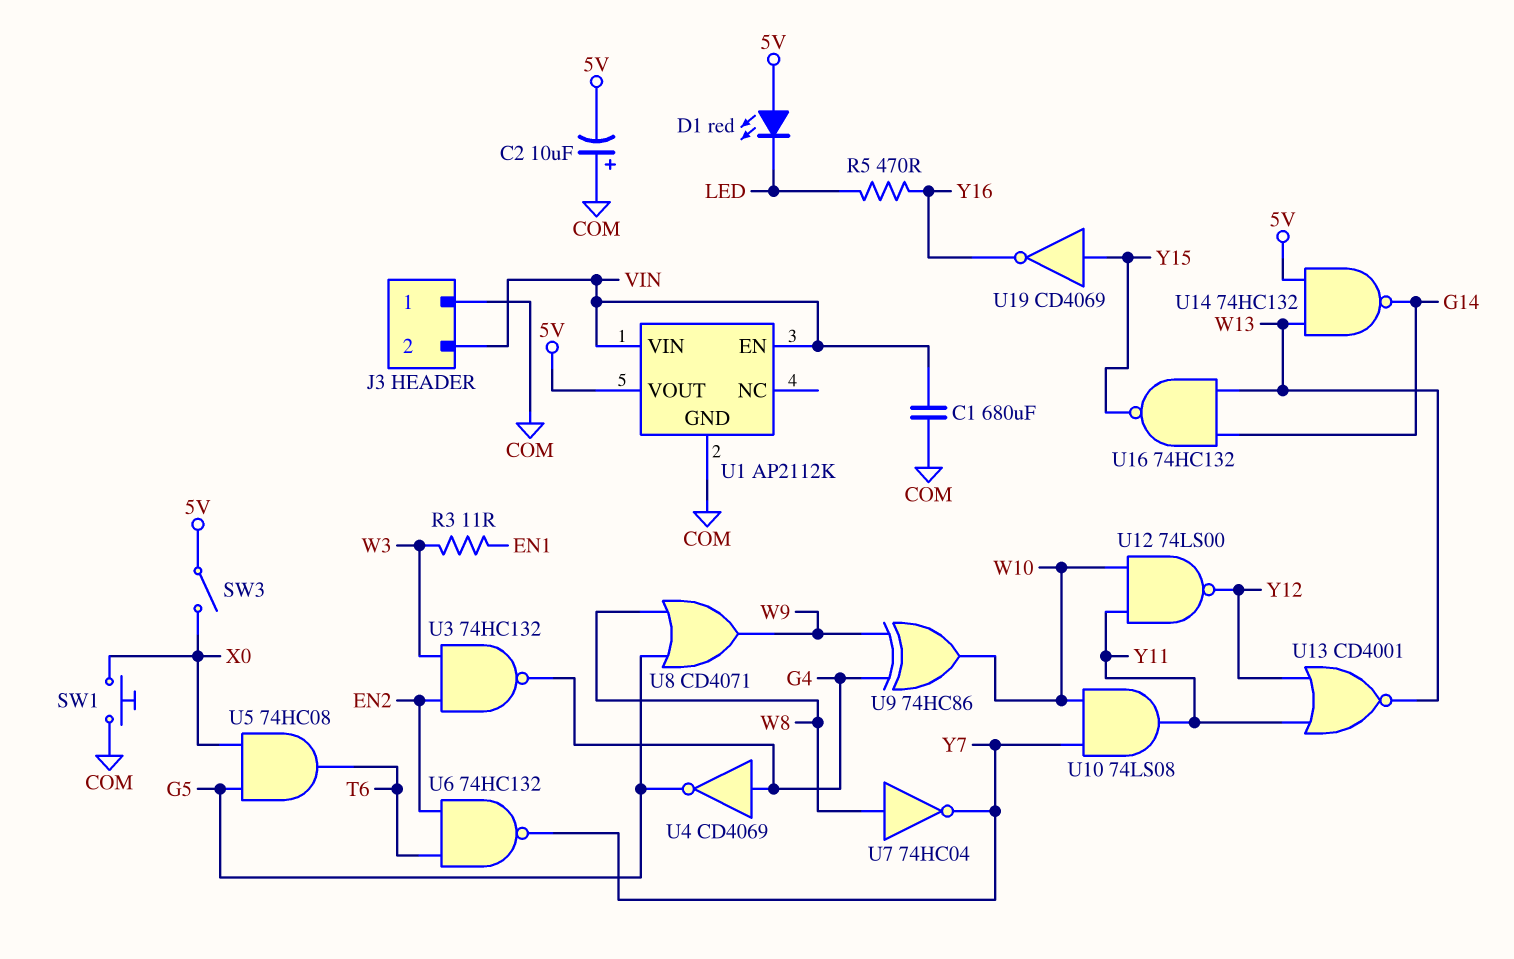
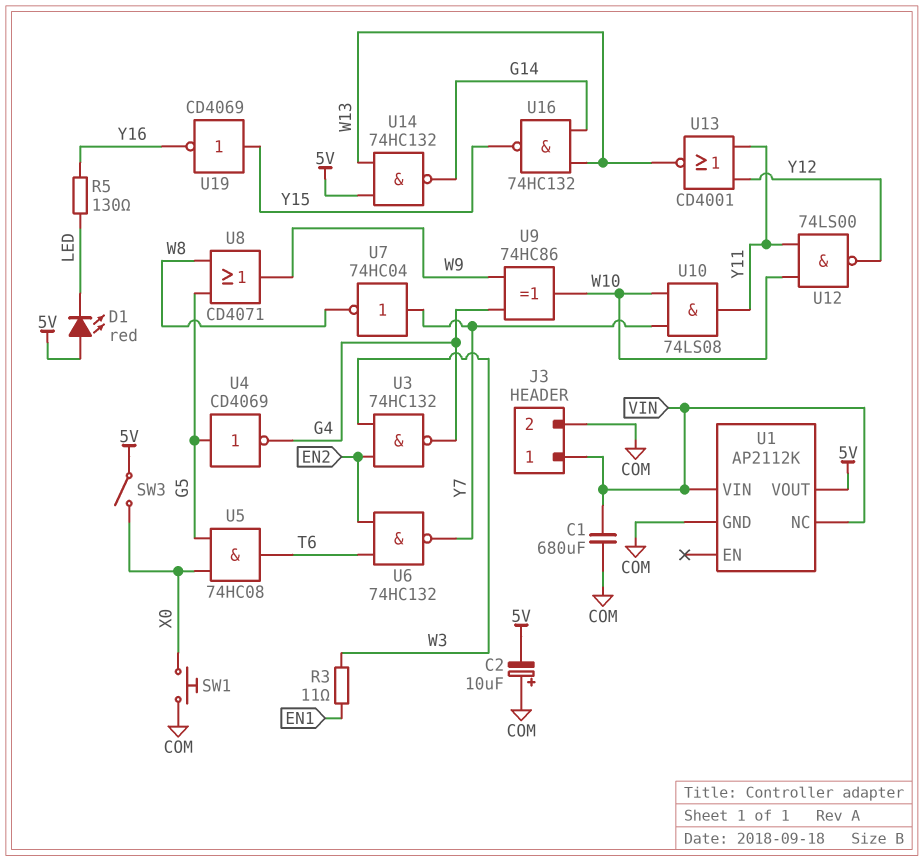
J3 pin 1: COM -> VIN
J3 pin 2: VIN -> COM
R5: 470 (LED, Y16) -> 130 (LED, Y16)
U1 pin EN: VIN -> none
U1 pin NC: none -> VIN
U4: NOT CD4069 (in G4, out G5) -> NOT CD4069 (in G5, out G4)
U7: NOT 74HC04 (in W8, out Y7) -> NOT 74HC04 (in Y7, out W8)

